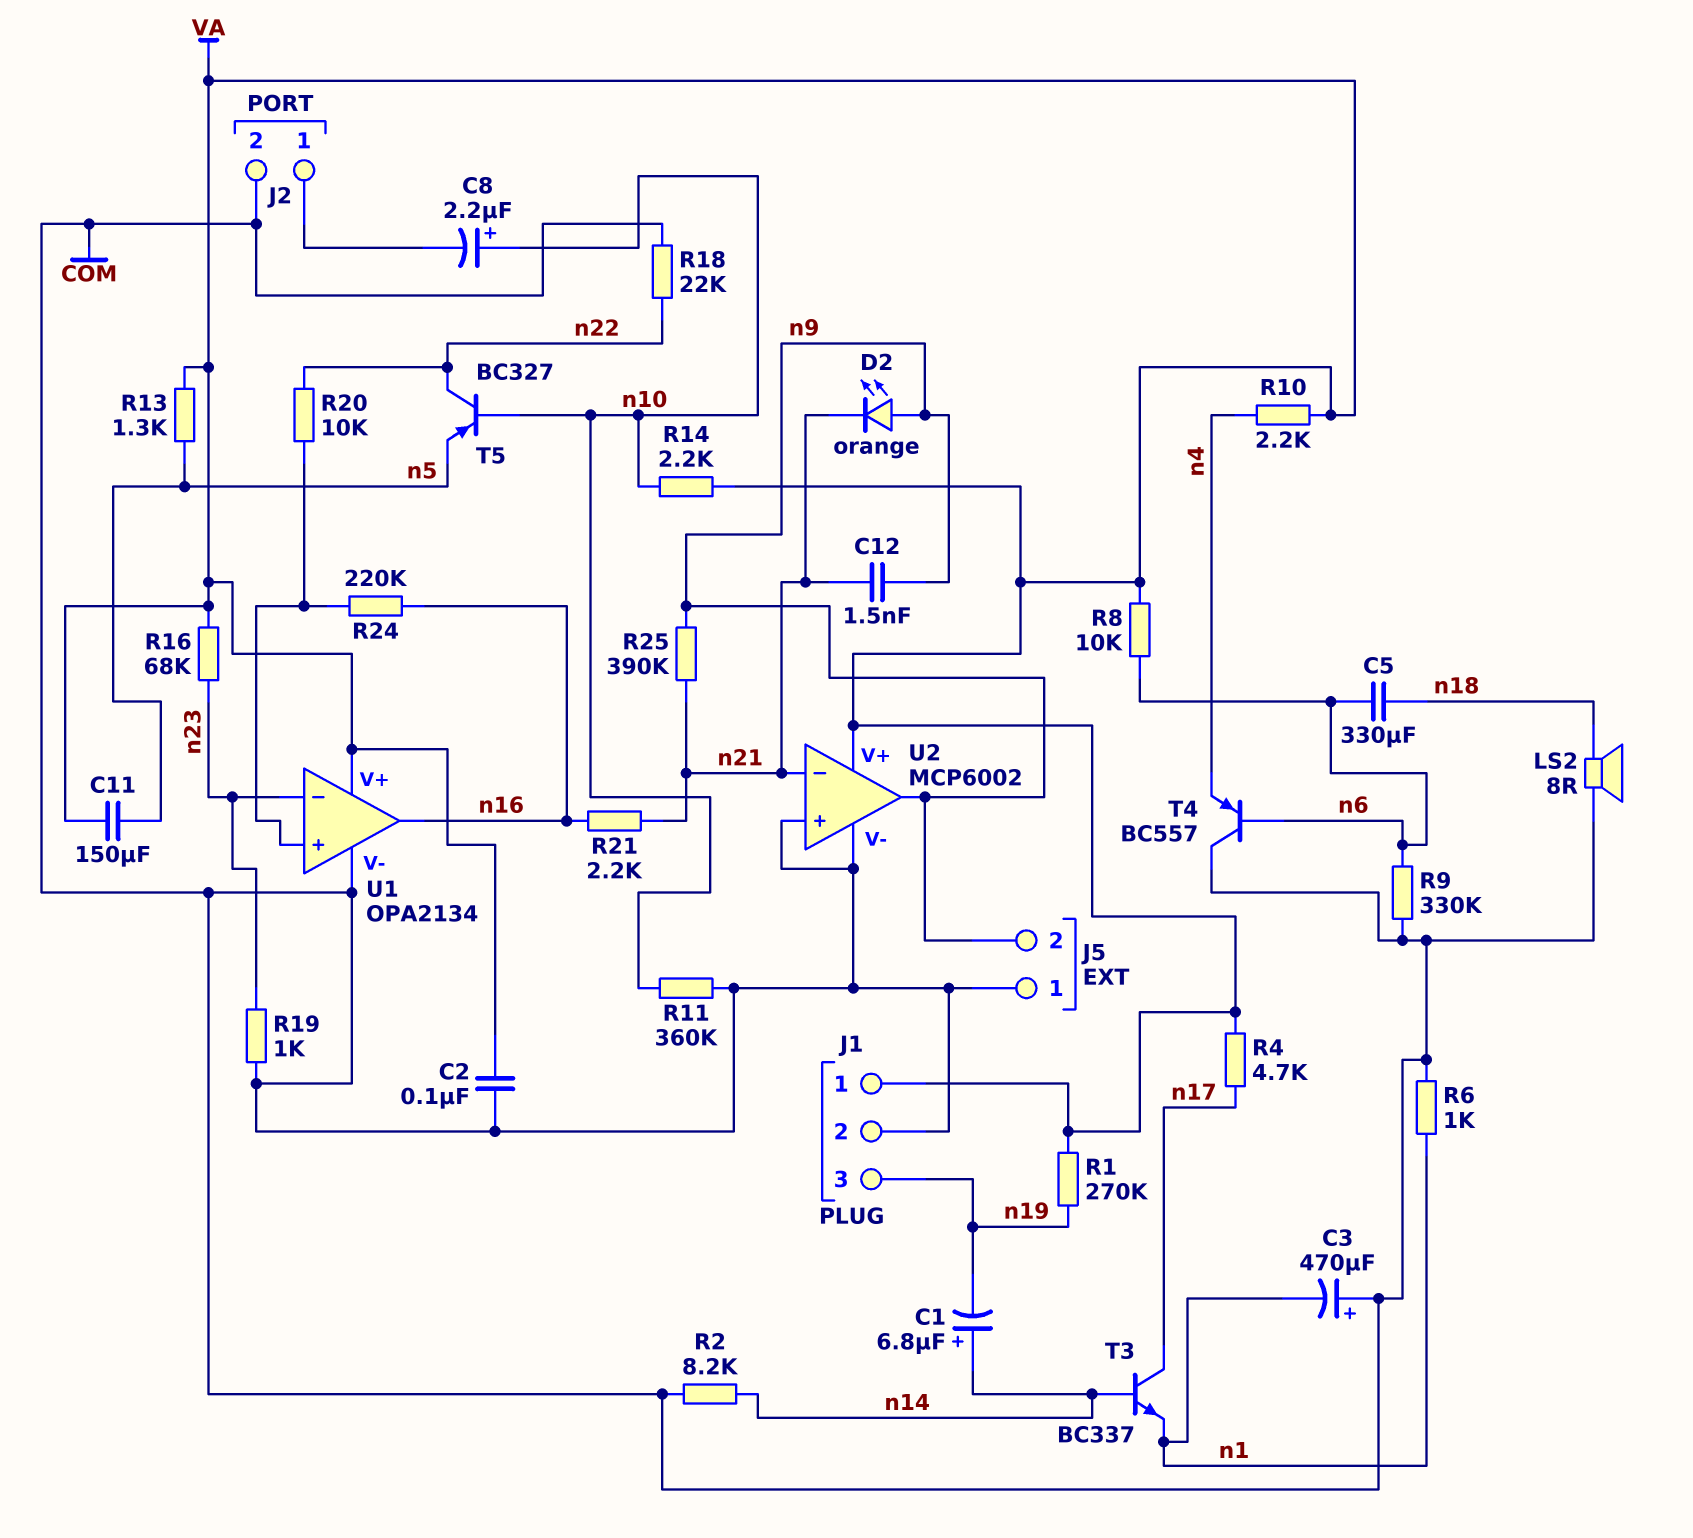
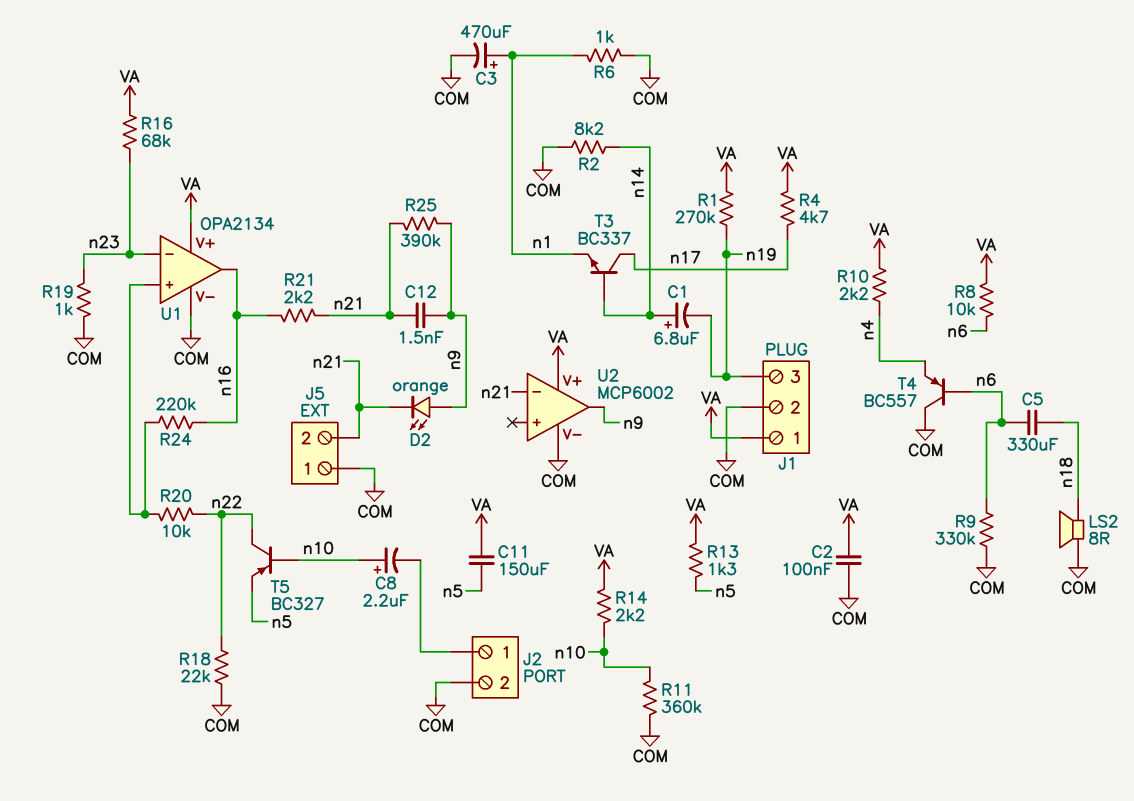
C3: 470uF (plus COM, minus n1) -> 470uF (plus n1, minus COM)
J5 pin 2: n9 -> n21
U2 pin in+: COM -> none

